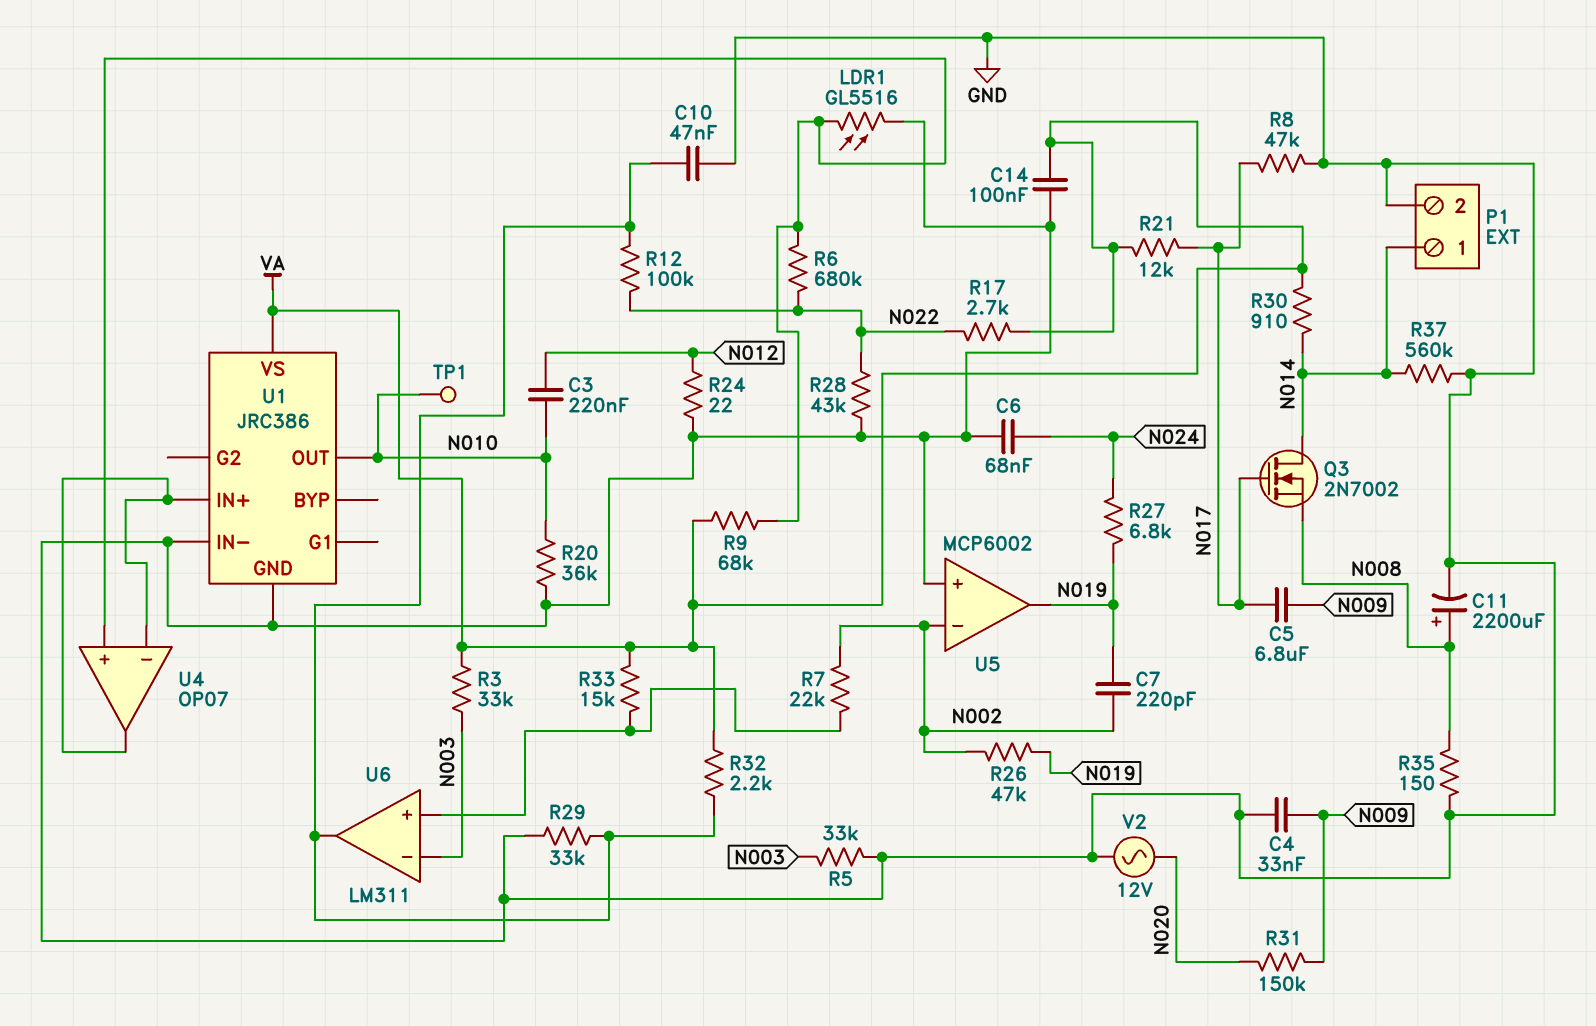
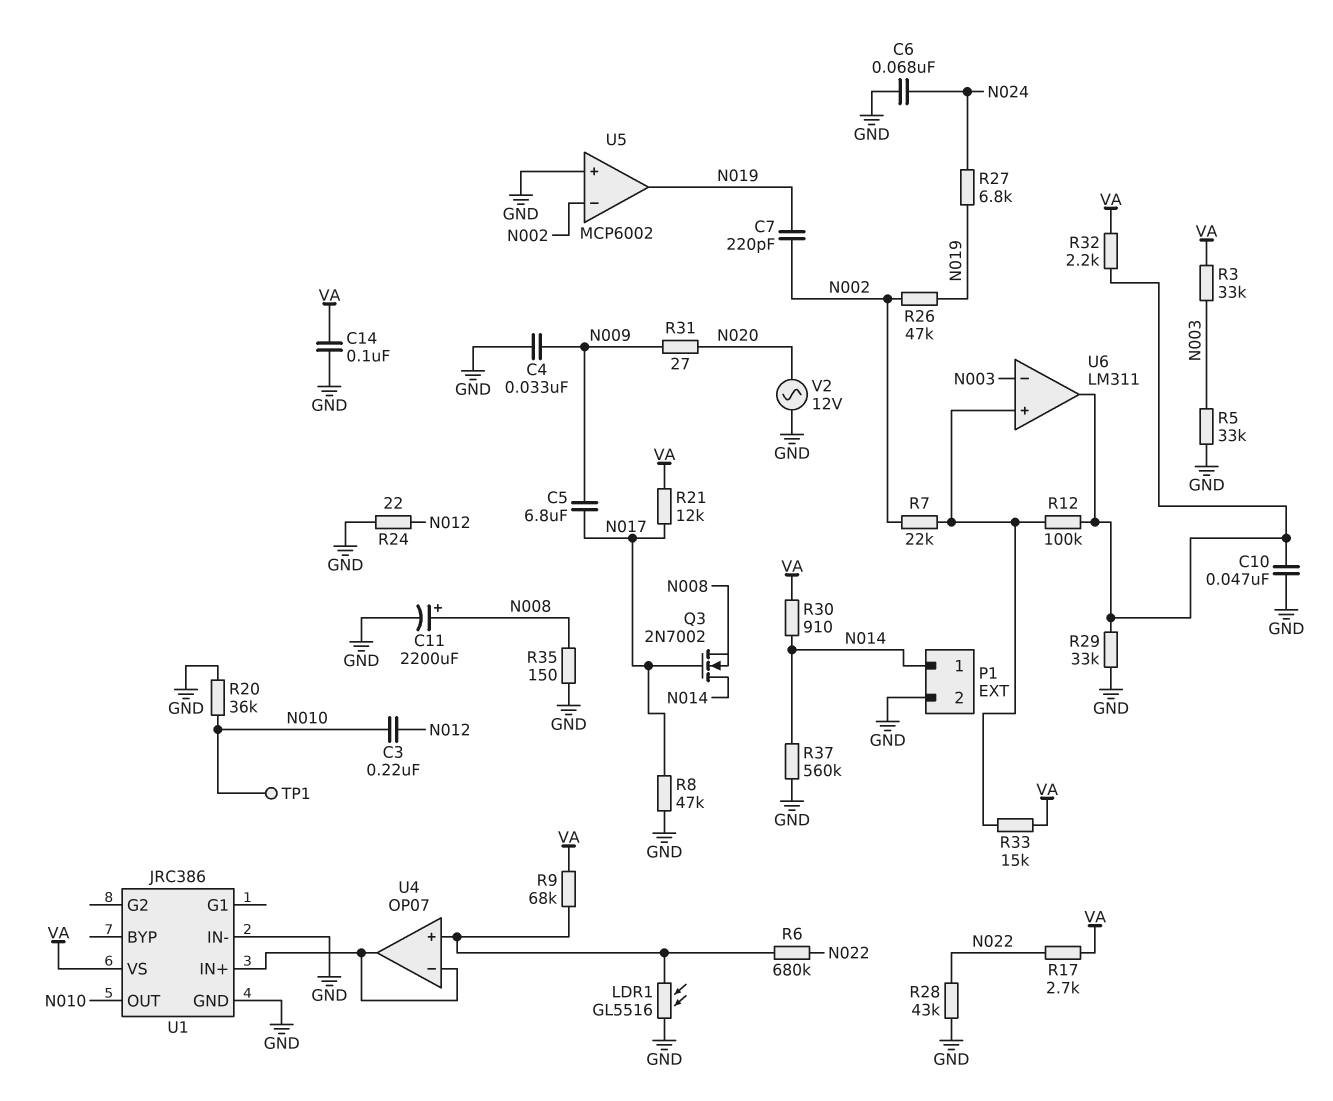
R12: 100k (N022, U6/out) -> 100k (U6/in+, U6/out)
R31: 150k (N009, N020) -> 27 (N009, N020)

